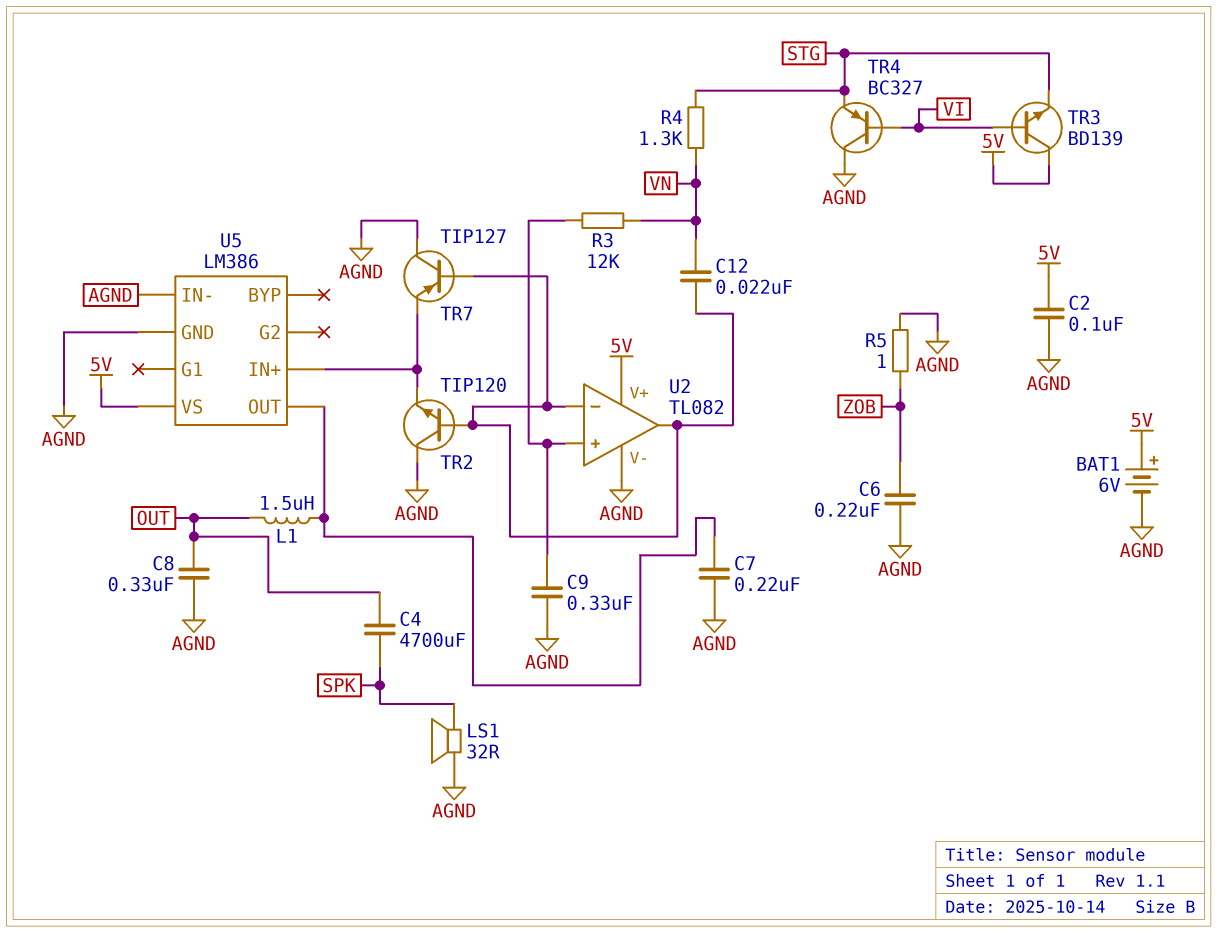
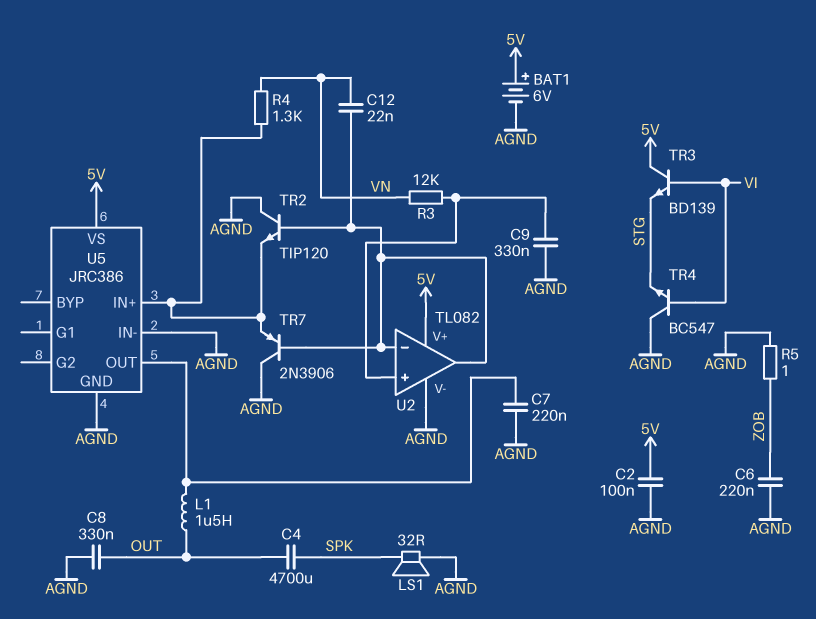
R4: 1.3k (STG, VN) -> 1.3k (U5/IN+, VN)
TR4: PNP BC327 (B VI, C AGND, E STG) -> NPN BC547 (B VI, C AGND, E STG)
TR7: PNP TIP127 (B U2/in-, C AGND, E U5/IN+) -> PNP 2N3906 (B U2/in-, C AGND, E U5/IN+)
U5: LM386 -> JRC386

